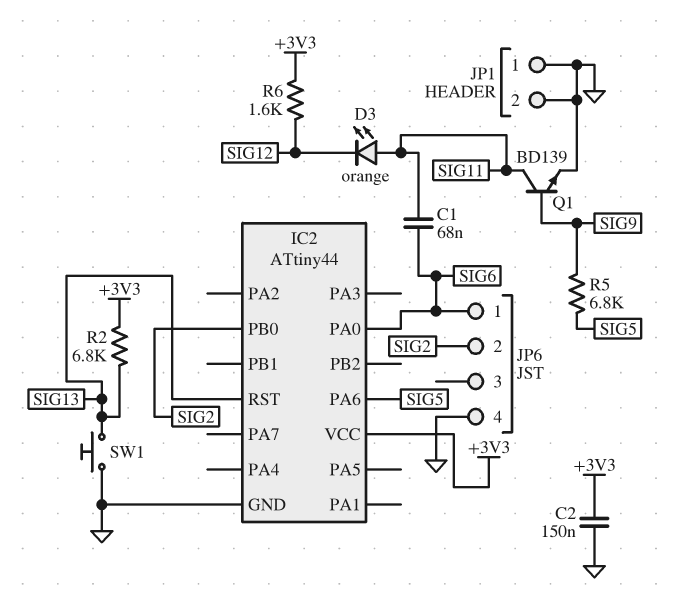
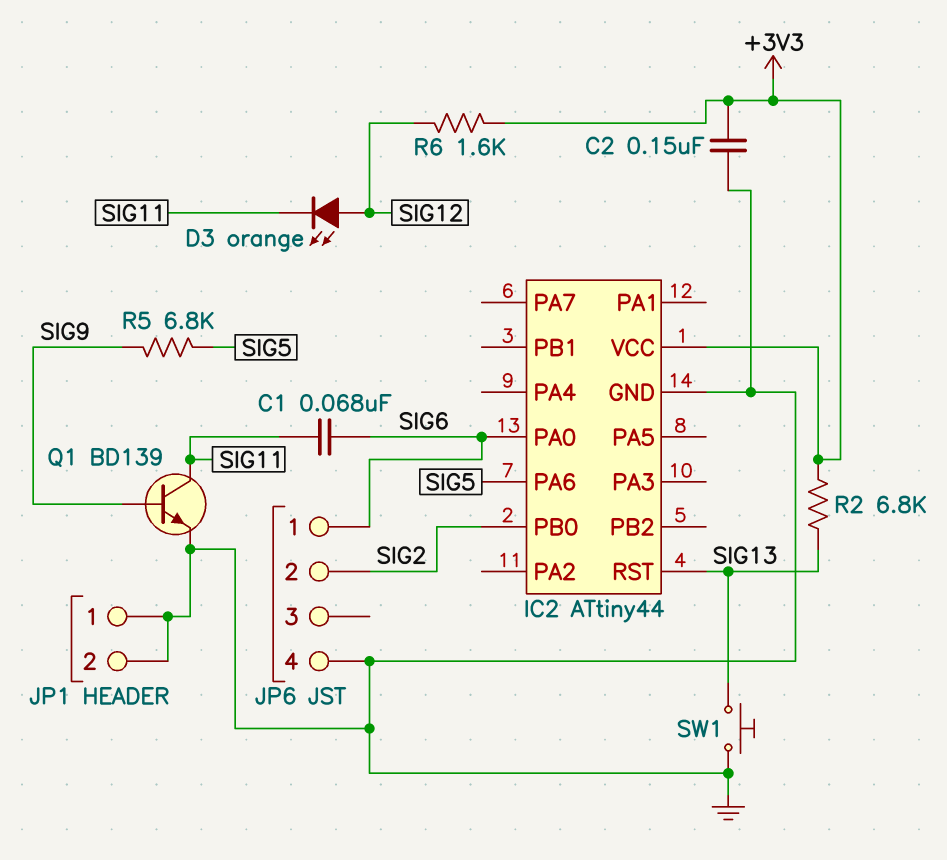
D3: LED orange (A SIG11, K SIG12) -> LED orange (A SIG12, K SIG11)

